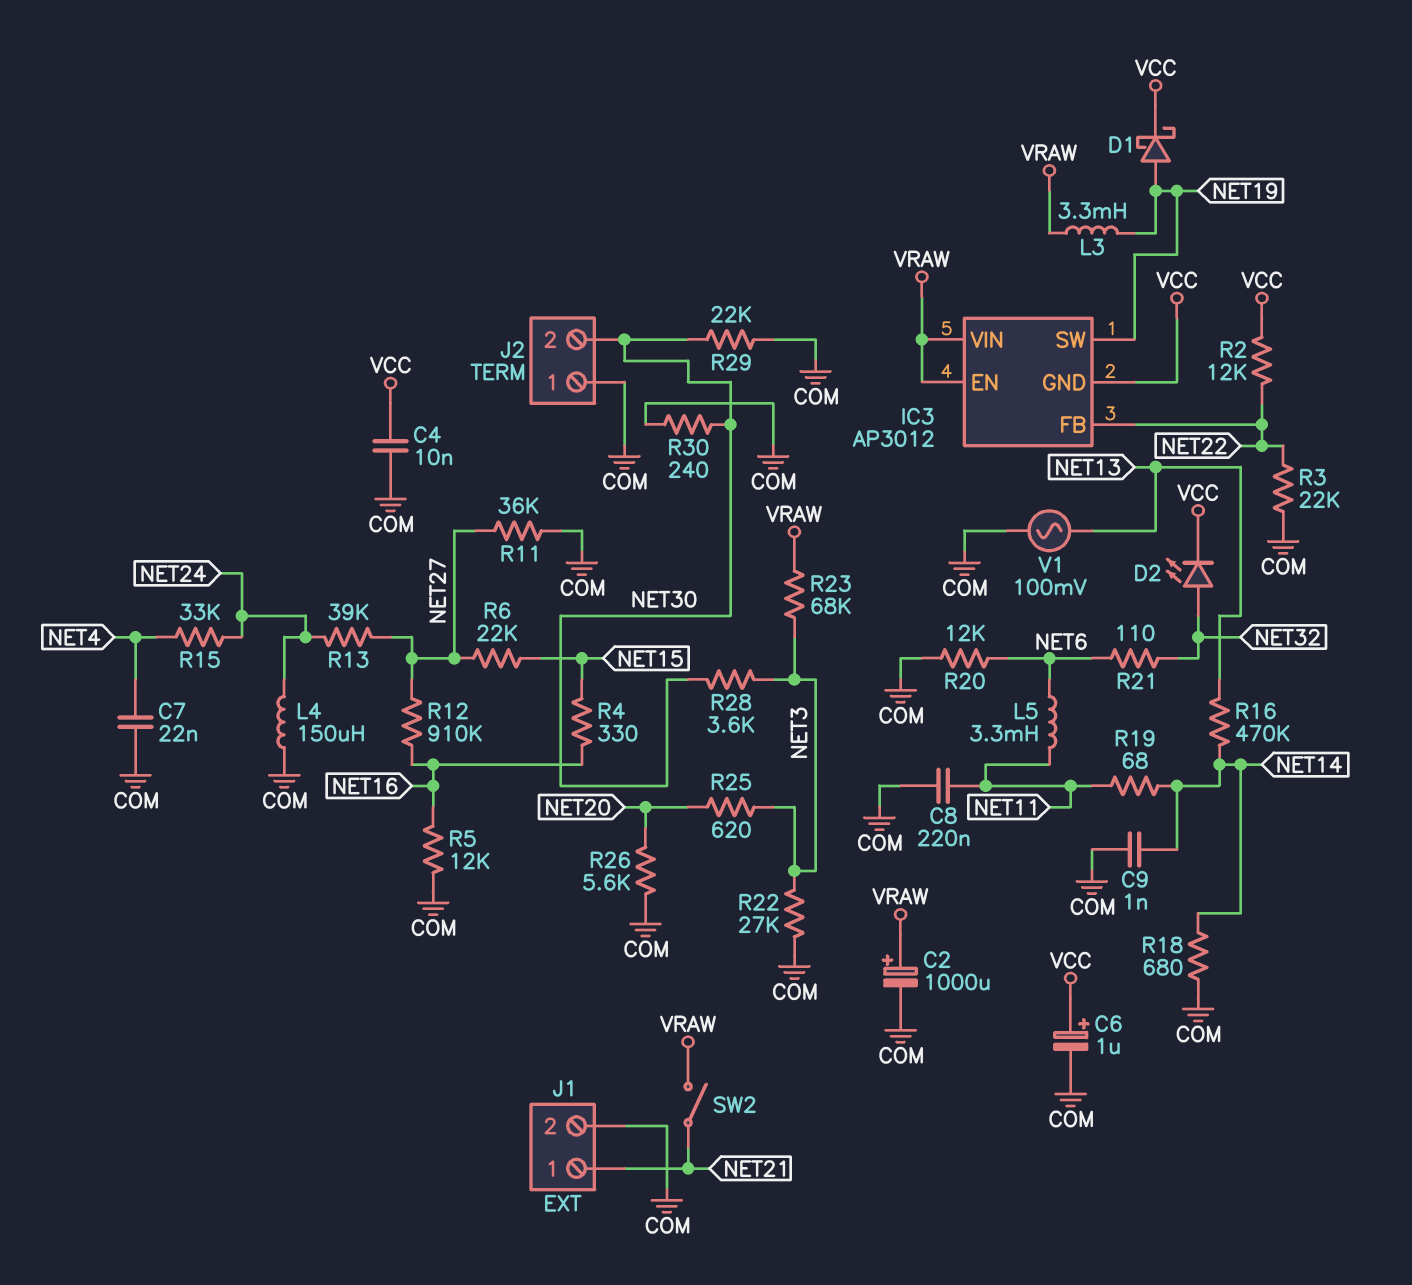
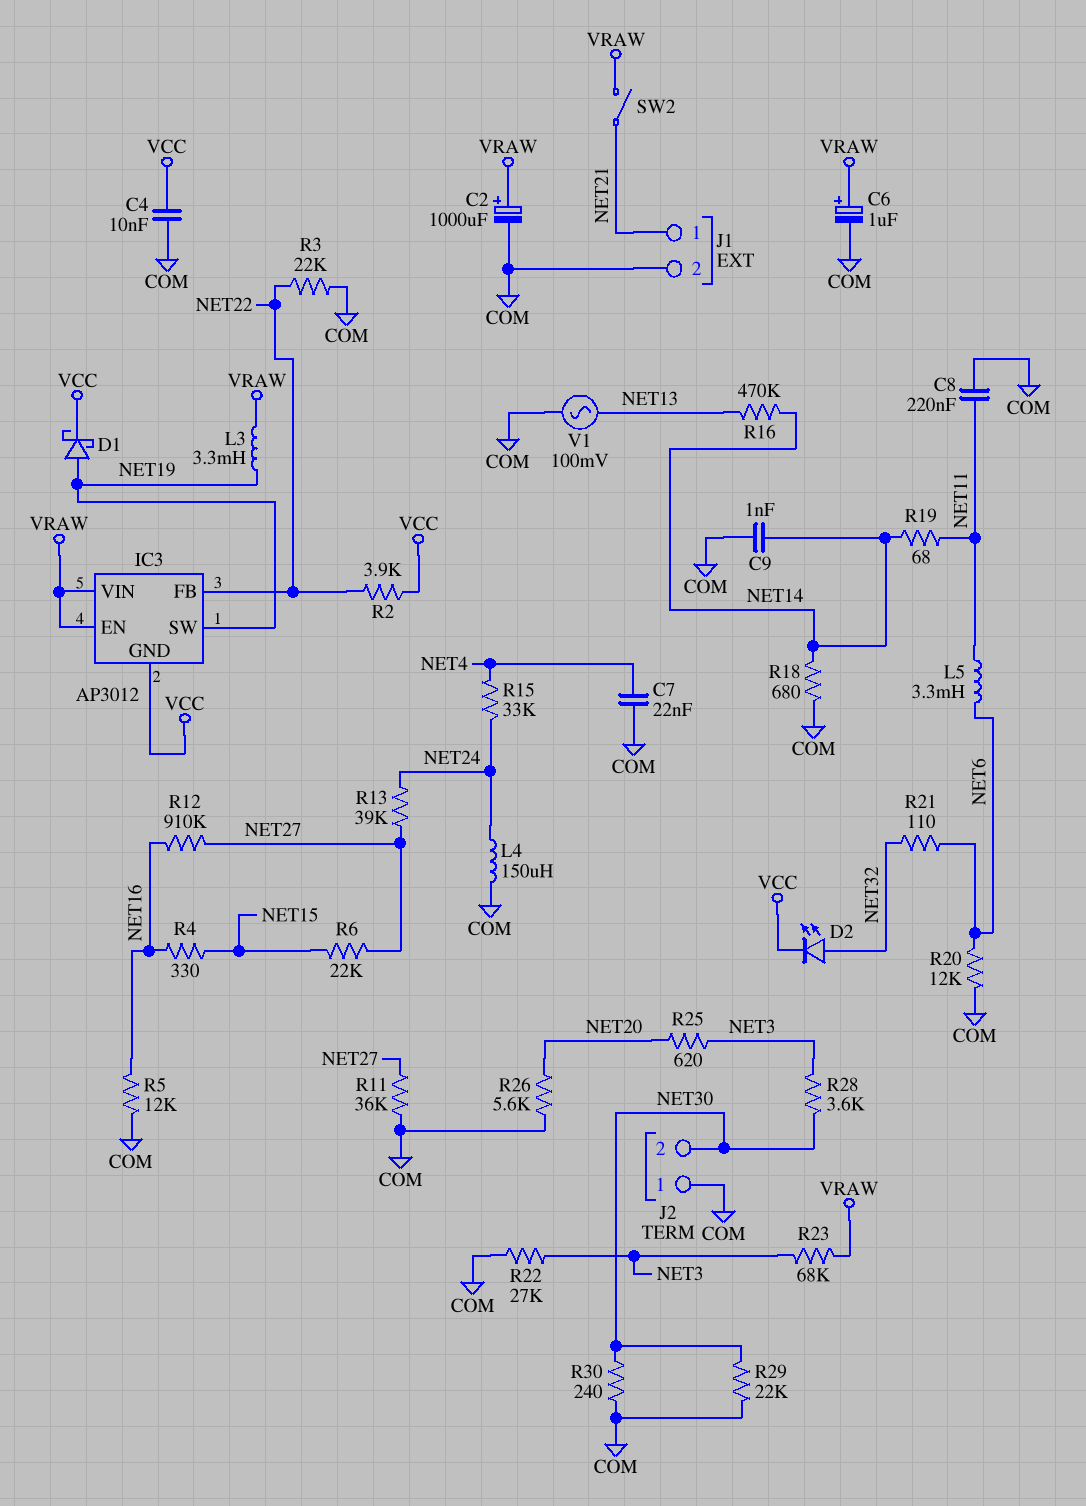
C6: 1uF (plus VCC, minus COM) -> 1uF (plus VRAW, minus COM)
R2: 12k (NET22, VCC) -> 3.9k (NET22, VCC)

